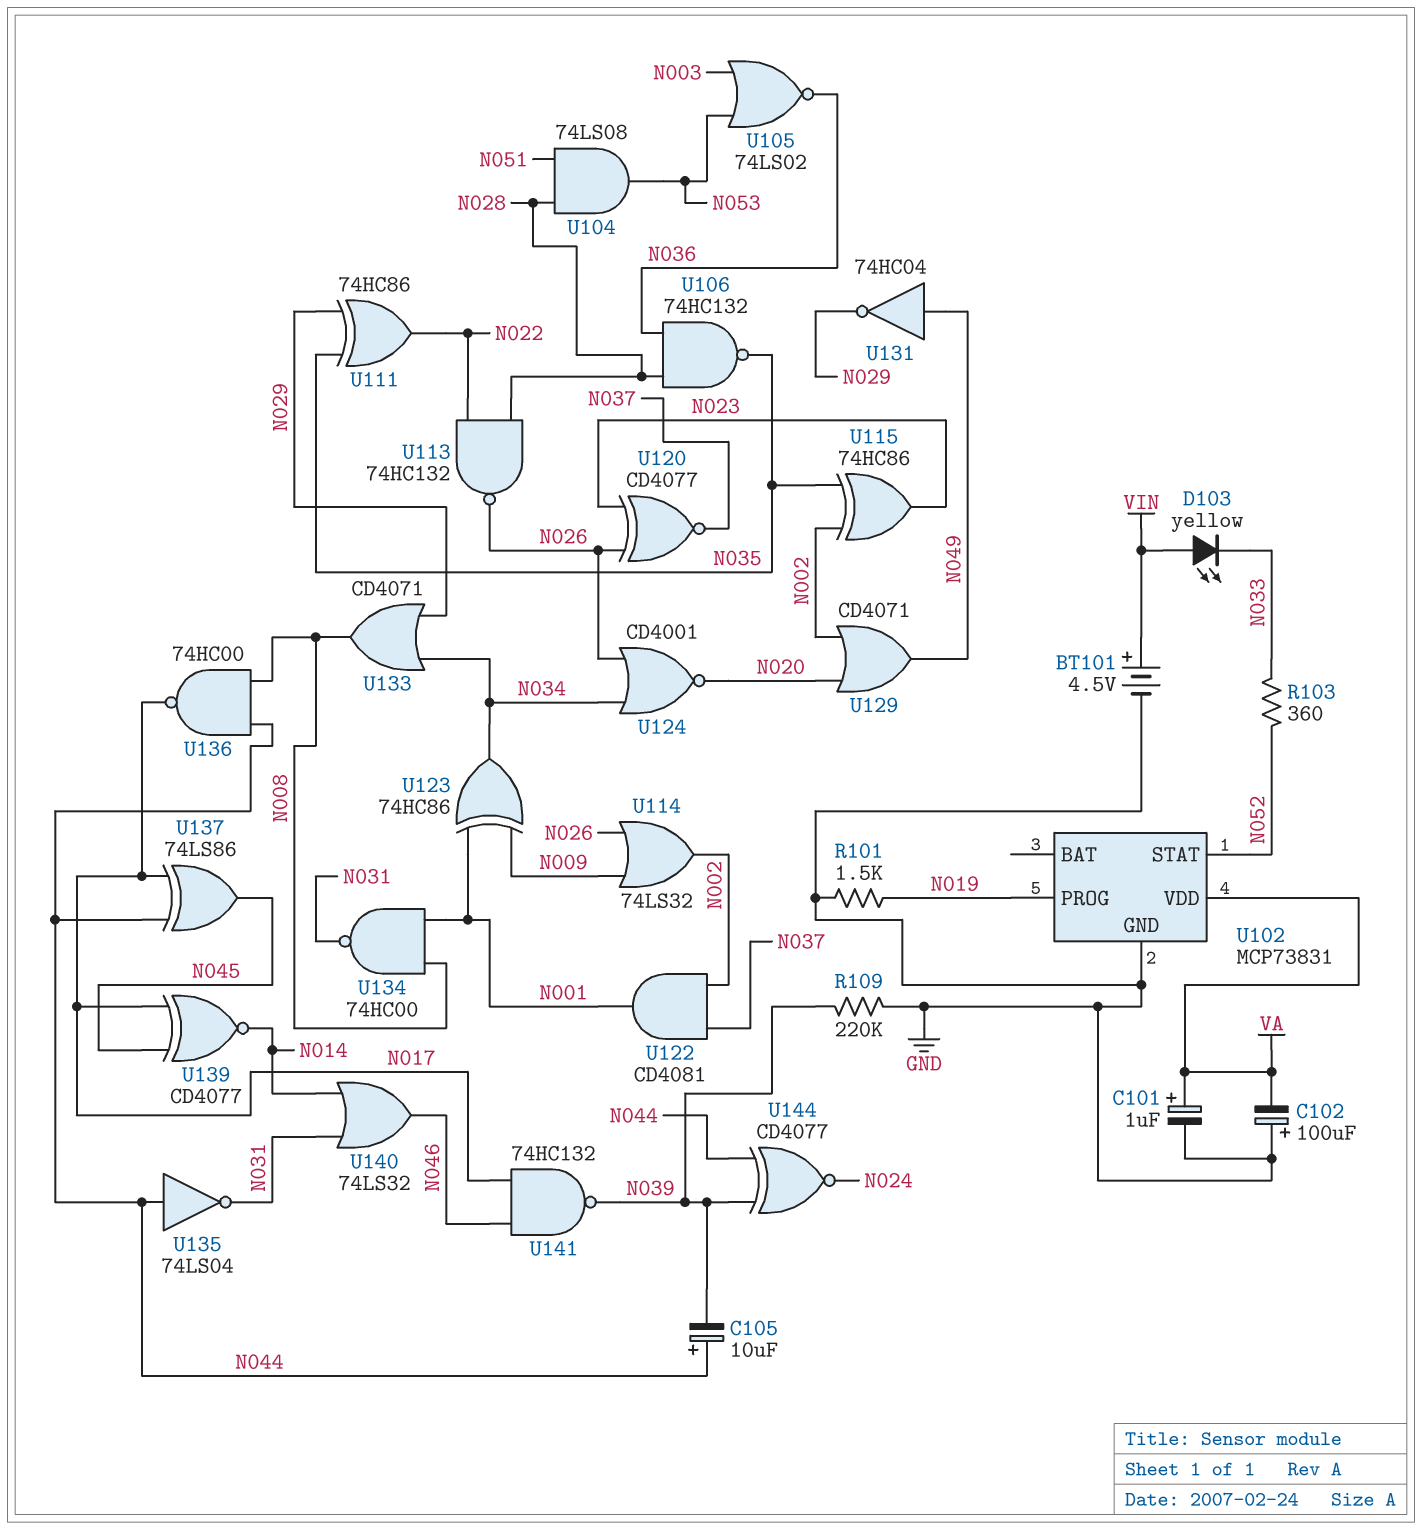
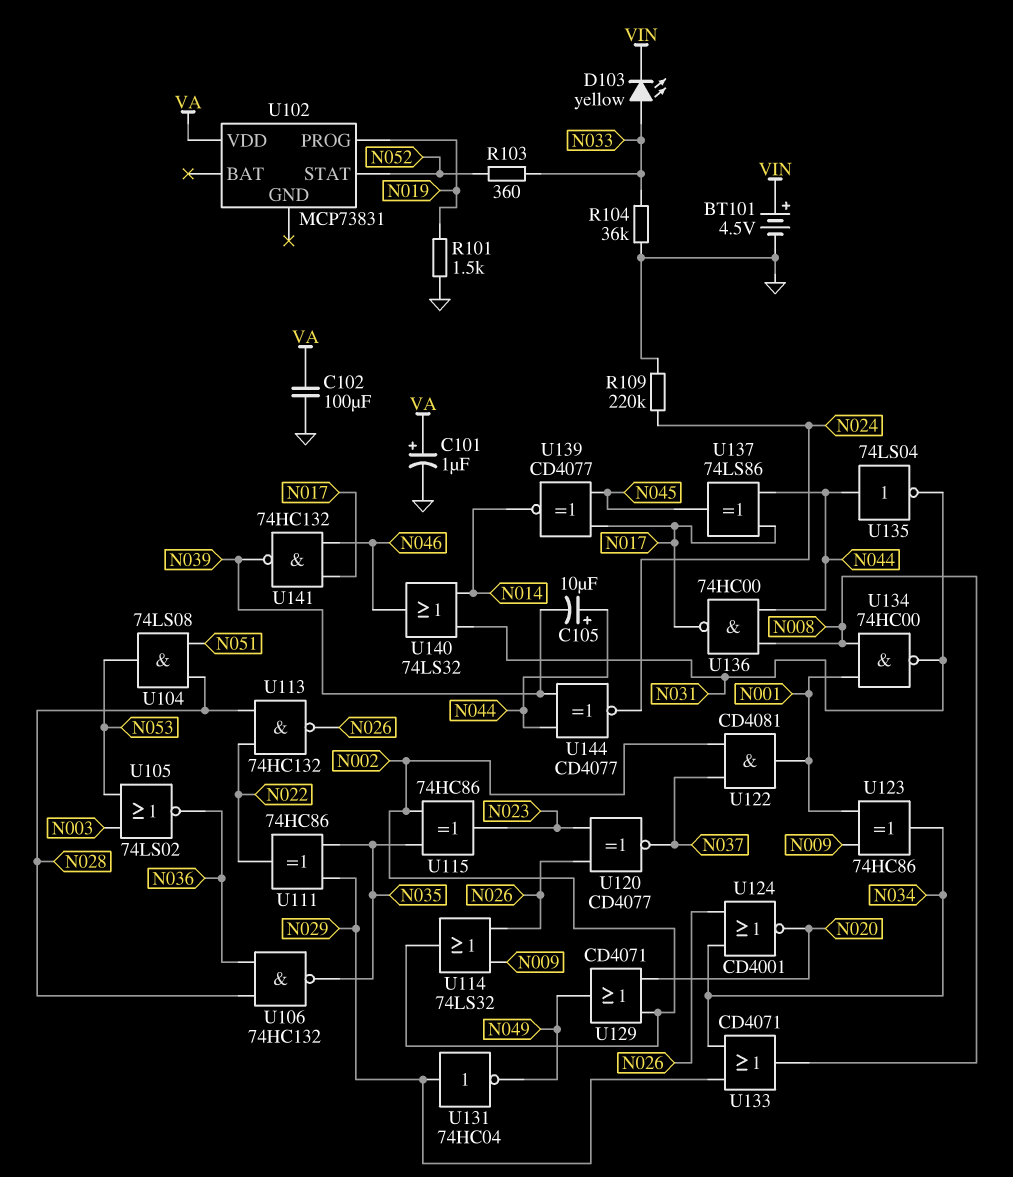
C102: 100uF (plus GND, minus VA) -> 100uF (GND, VA)
D103: LED yellow (A VIN, K N033) -> LED yellow (A N033, K VIN)
R104: none -> 36k (GND, N033)
R109: 220k (GND, N039) -> 220k (GND, N024)
U102 pin GND: GND -> none
U131: NOT 74HC04 (in N049, out N029) -> NOT 74HC04 (in N029, out N049)

